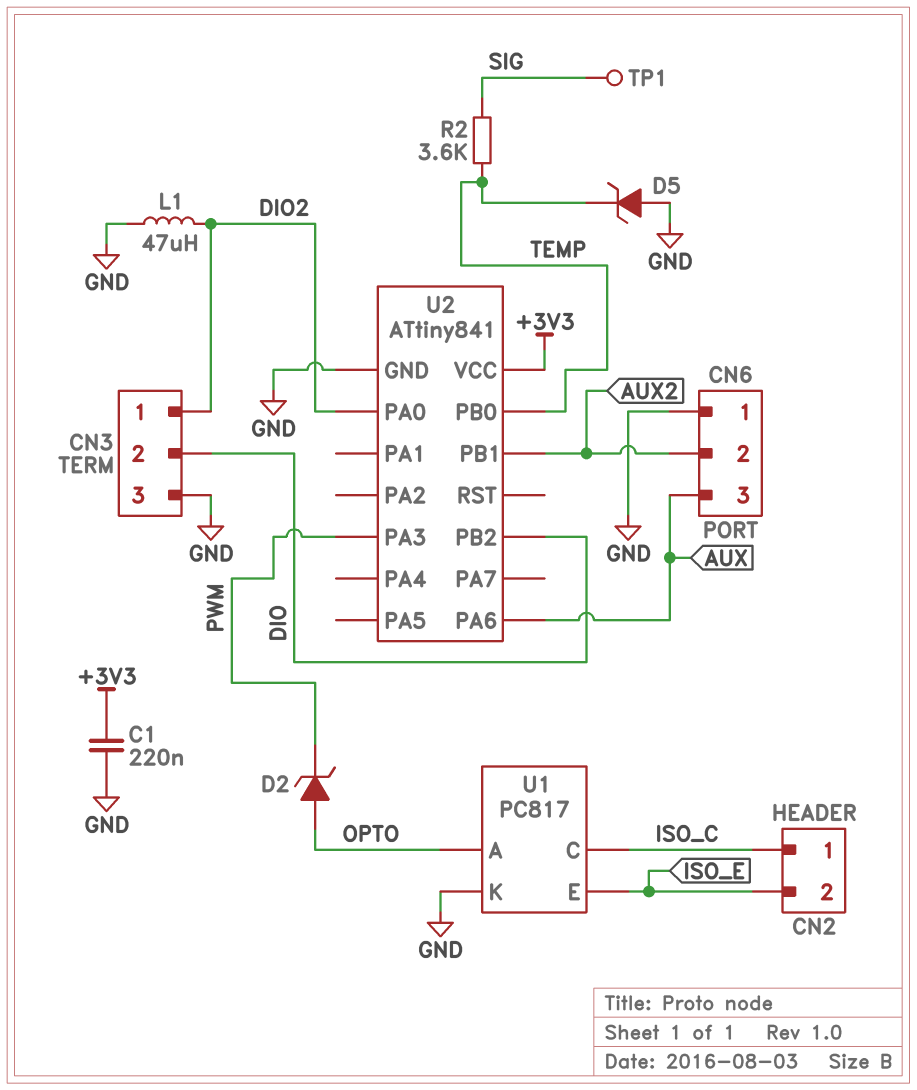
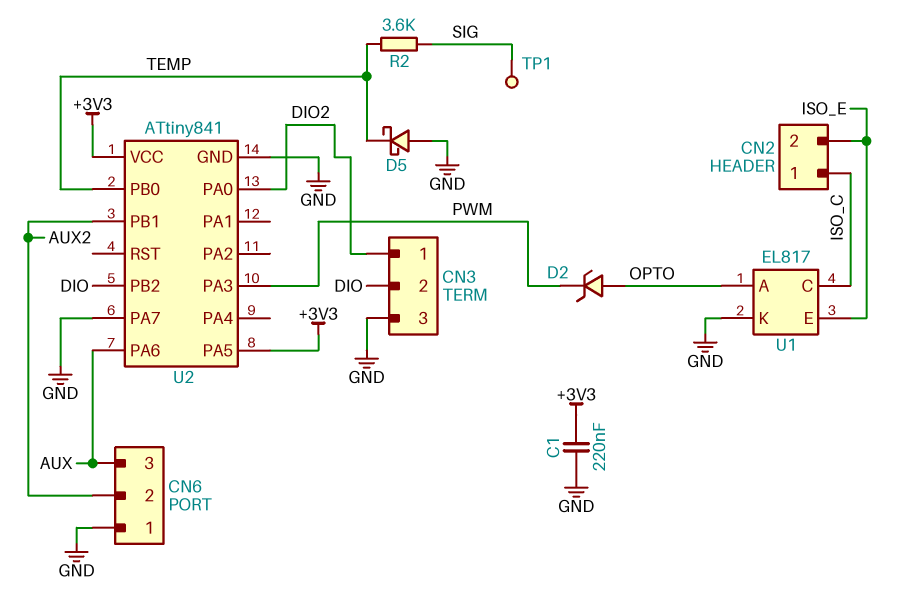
D5: zener (A GND, K TEMP) -> schottky (A GND, K TEMP)
L1: 47uH (DIO2, GND) -> none
U1: PC817 -> EL817
U2 pin PA5: none -> +3V3
U2 pin PA7: none -> GND

